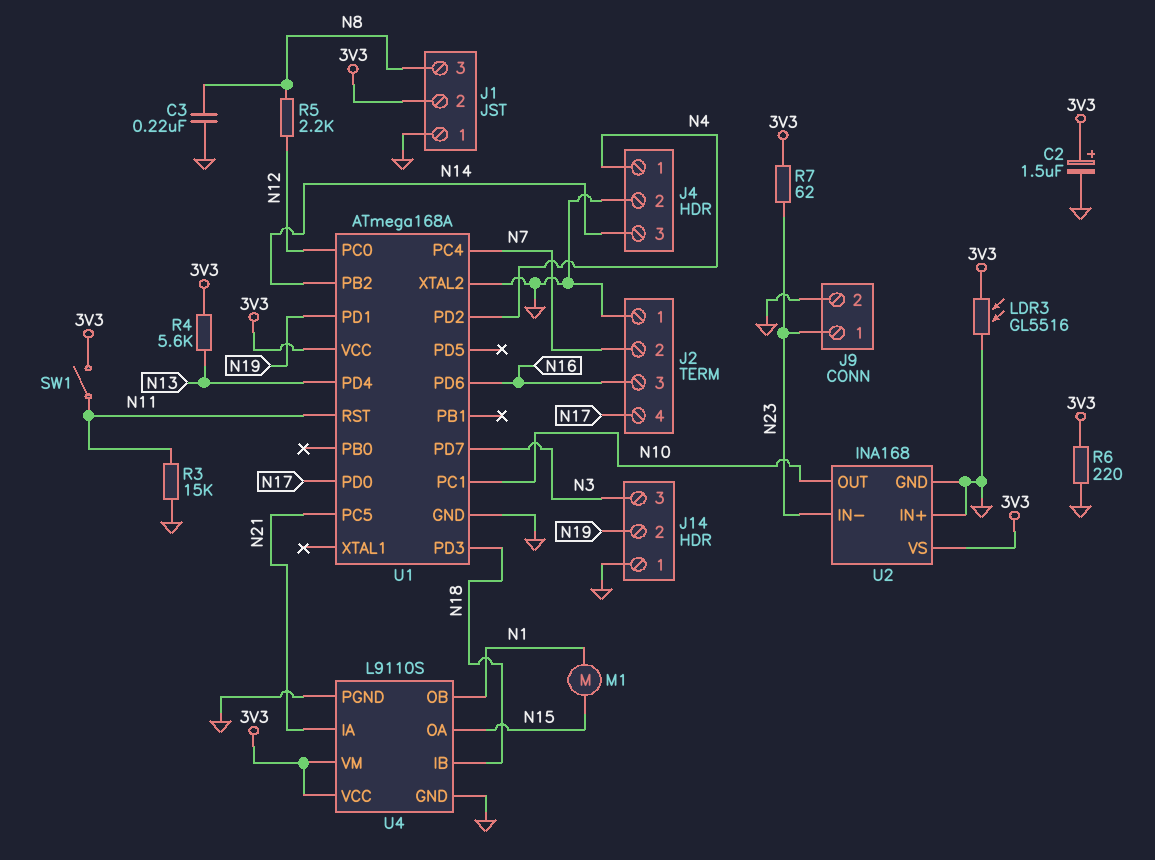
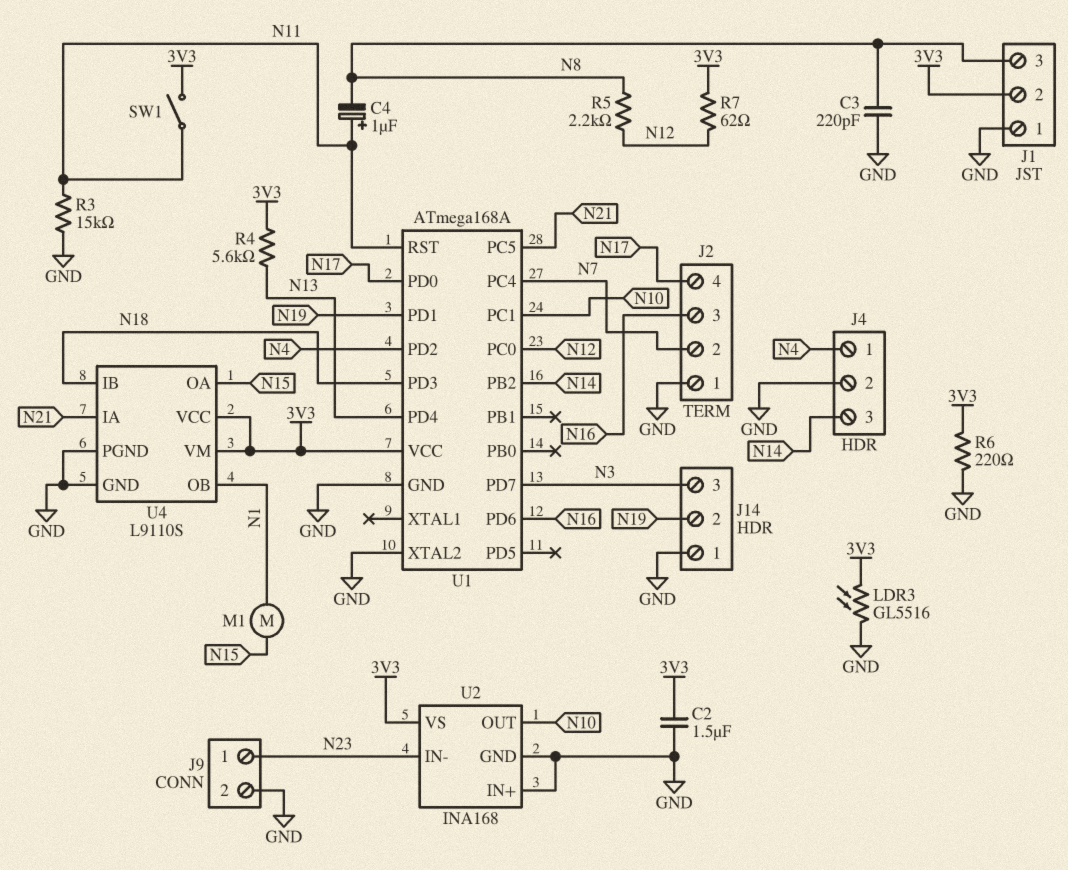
C2: 1.5uF (plus 3V3, minus GND) -> 1.5uF (3V3, GND)
C3: 220nF (GND, N8) -> 220pF (GND, N8)
C4: none -> 1uF (plus N11, minus N8)
R7: 62 (3V3, N23) -> 62 (3V3, N12)

